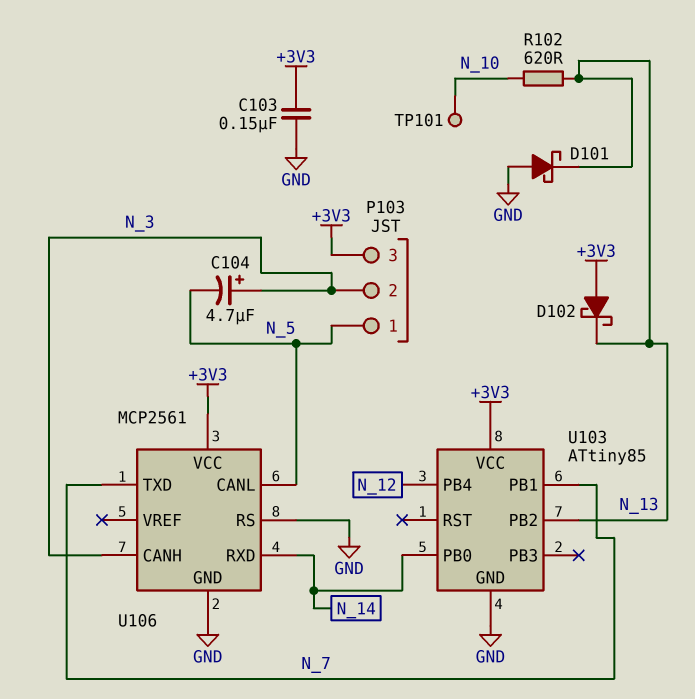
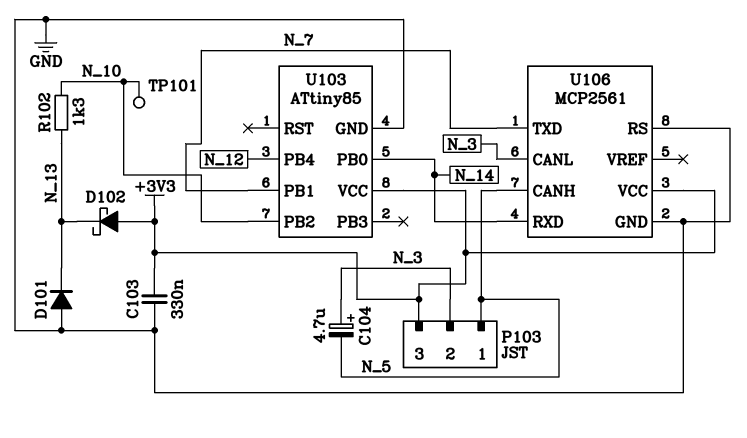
C103: 150nF (+3V3, GND) -> 330nF (+3V3, GND)
D101: schottky (A GND, K N_13) -> diode (A GND, K N_13)
R102: 620 (N_10, N_13) -> 1.3k (N_10, N_13)
U103 pin PB2: N_13 -> N_10
U106 pin CANH: N_3 -> N_5
U106 pin CANL: N_5 -> N_3

